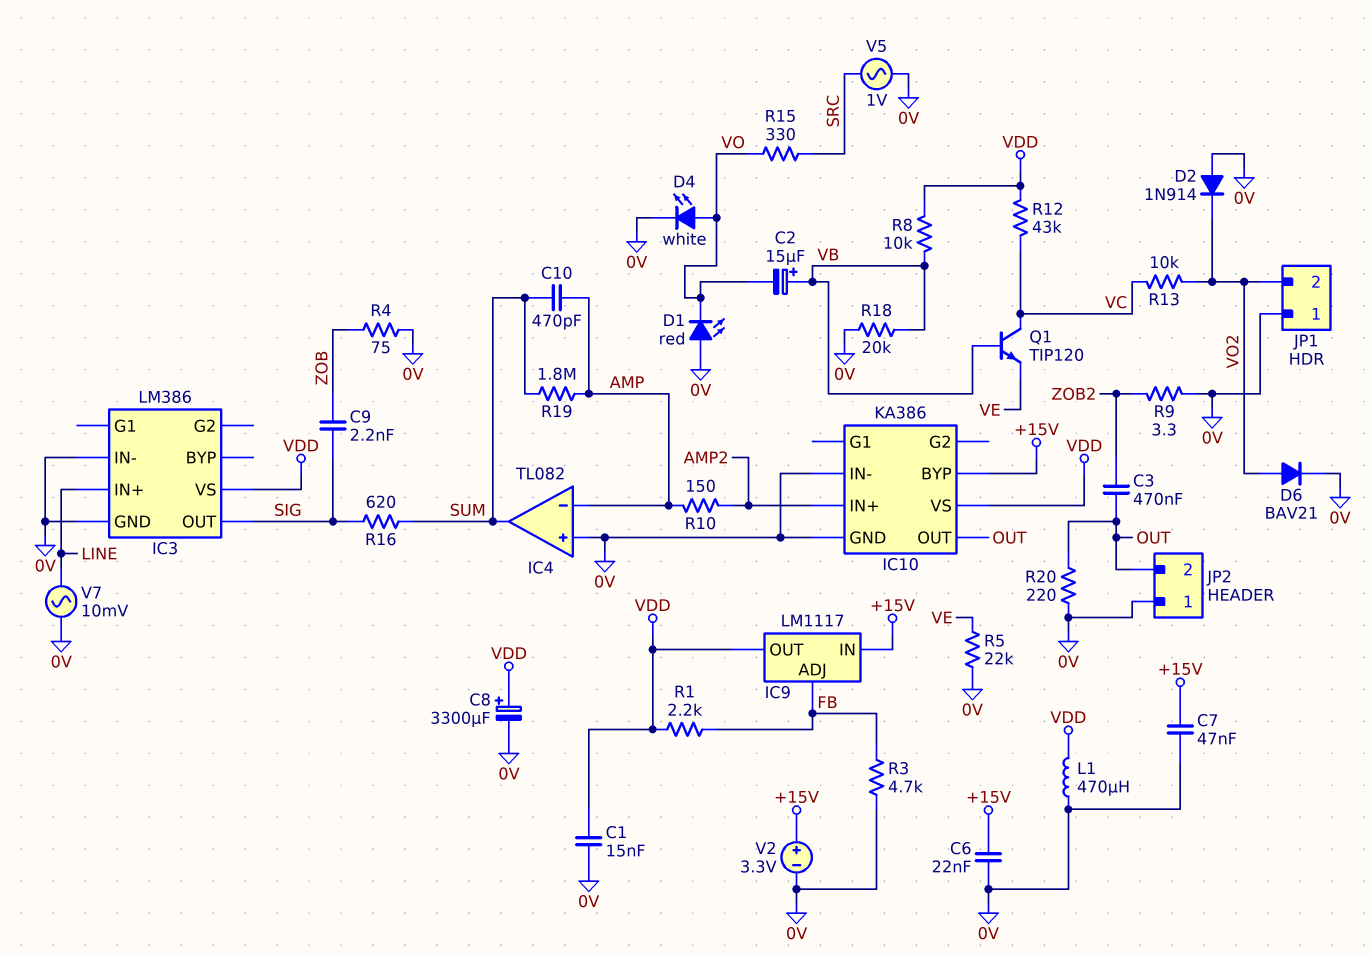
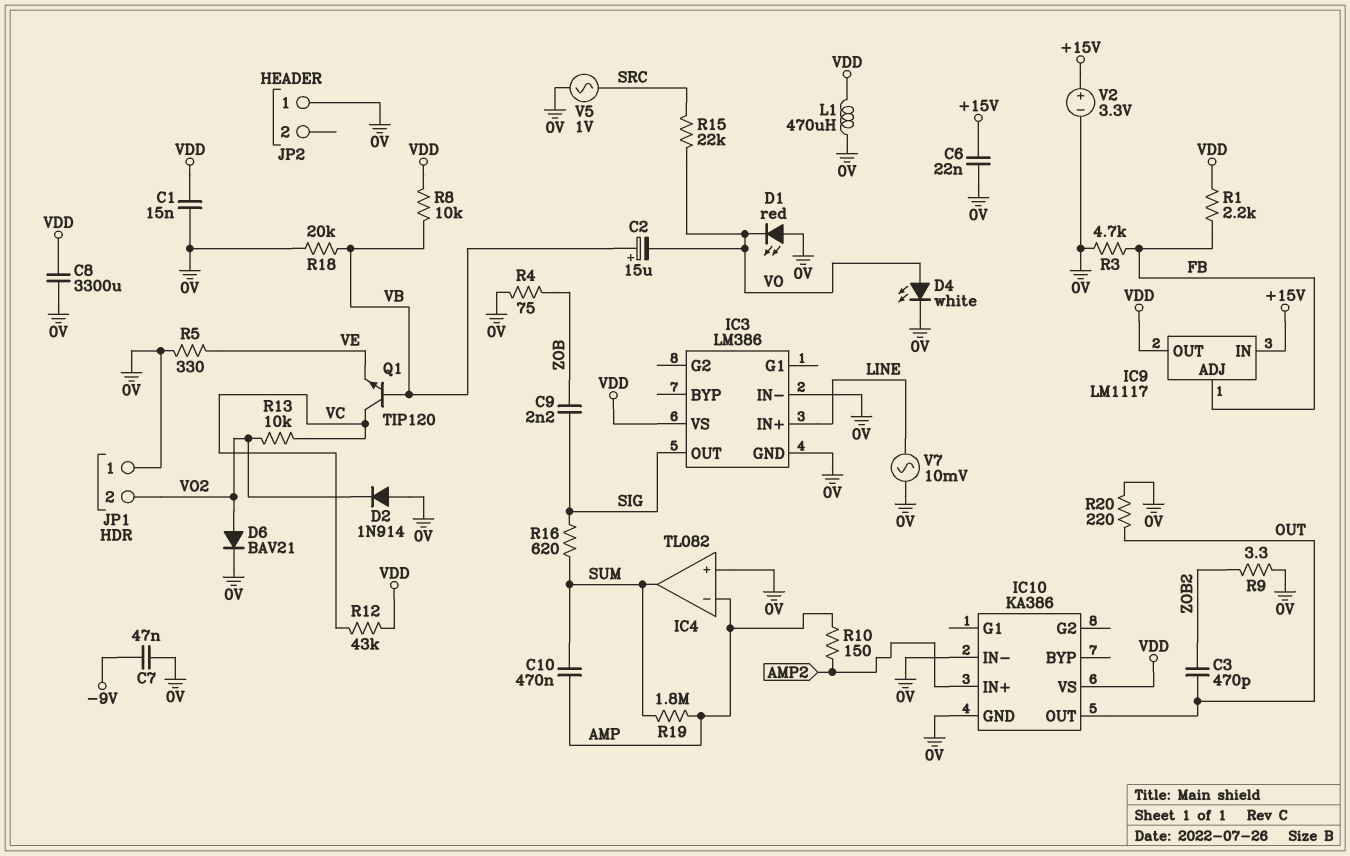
C3: 470nF (OUT, ZOB2) -> 470pF (OUT, ZOB2)
C7: 47nF (+15V, 0V) -> 47nF (-9V, 0V)
C8: 3300uF (plus VDD, minus 0V) -> 3300uF (0V, VDD)
C10: 470pF (AMP, SUM) -> 470nF (AMP, SUM)
IC10 pin BYP: +15V -> none
JP2 pin 2: OUT -> none
R5: 22k (0V, VE) -> 330 (0V, VE)
R15: 330 (SRC, VO) -> 22k (SRC, VO)

